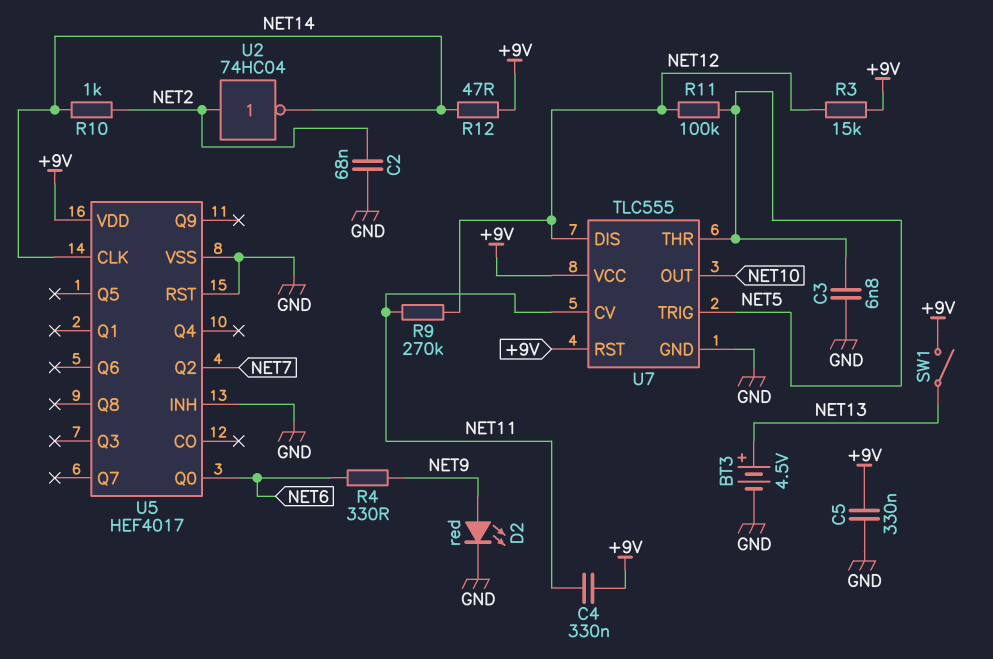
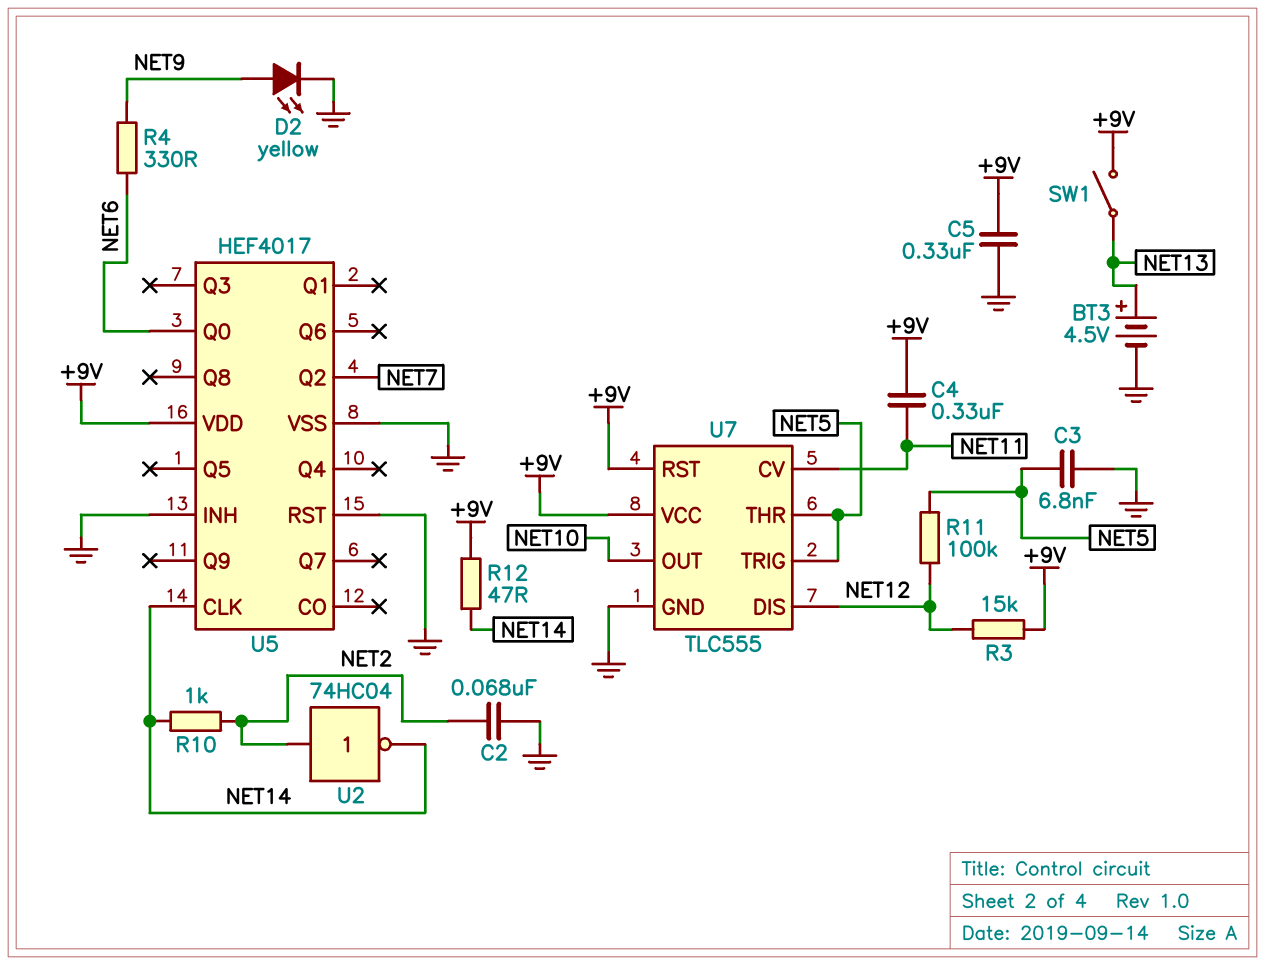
D2: LED red (A NET9, K GND) -> LED yellow (A NET9, K GND)
R9: 270k (NET11, NET12) -> none

